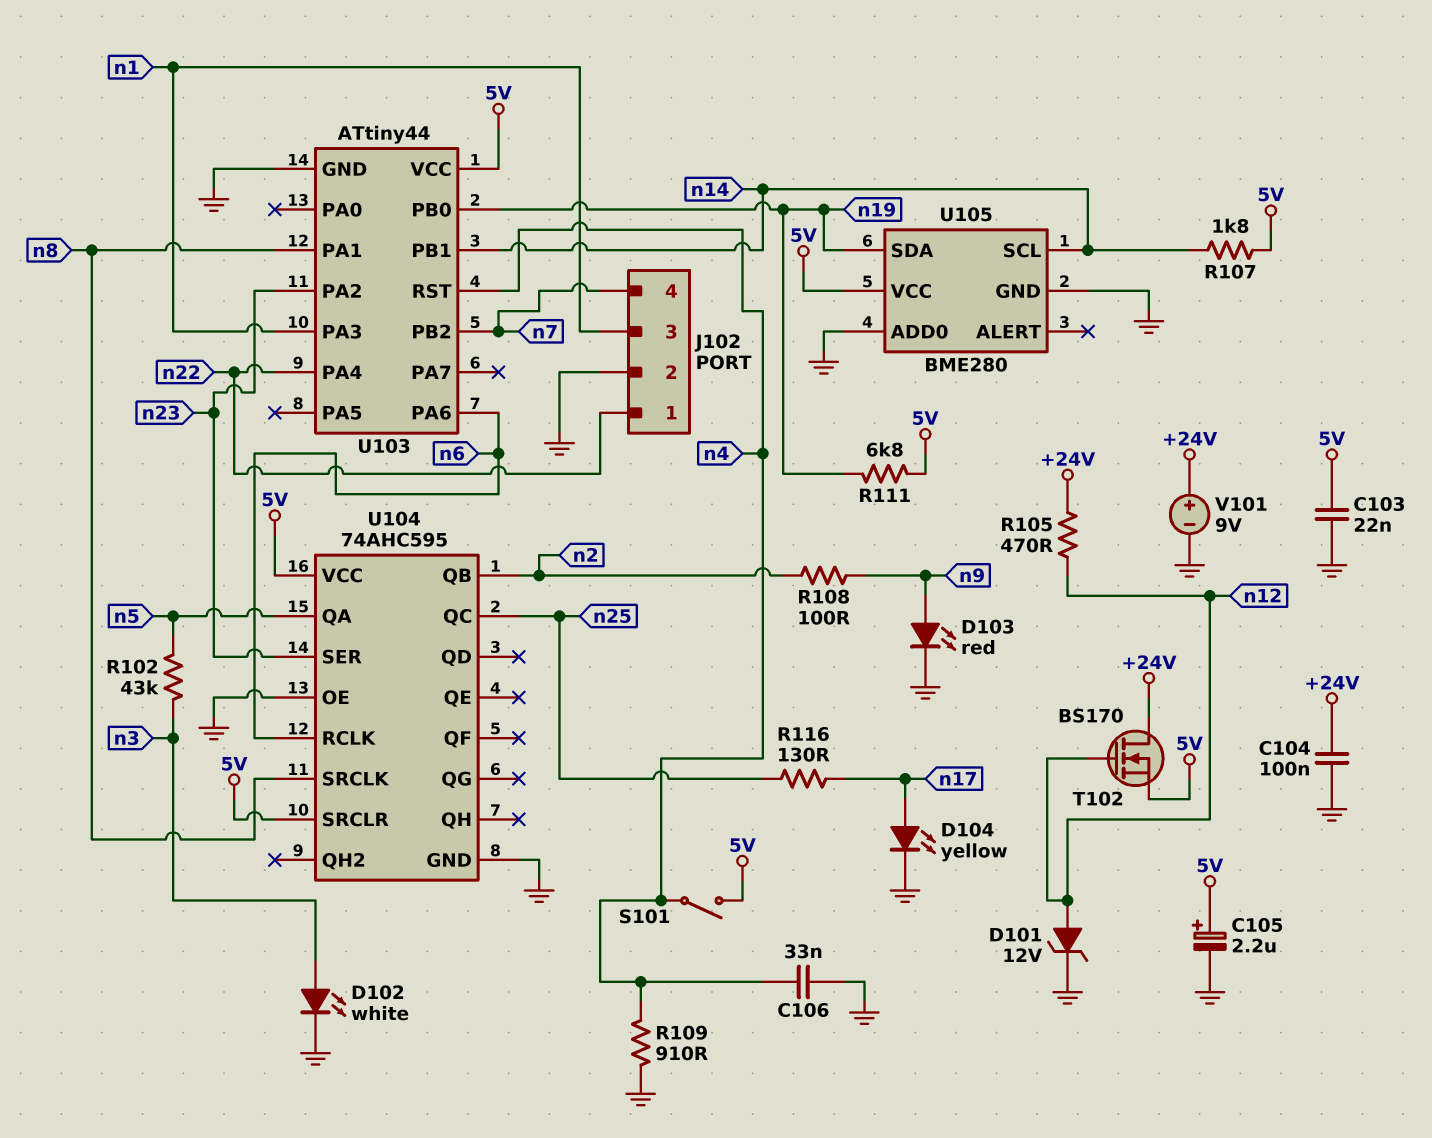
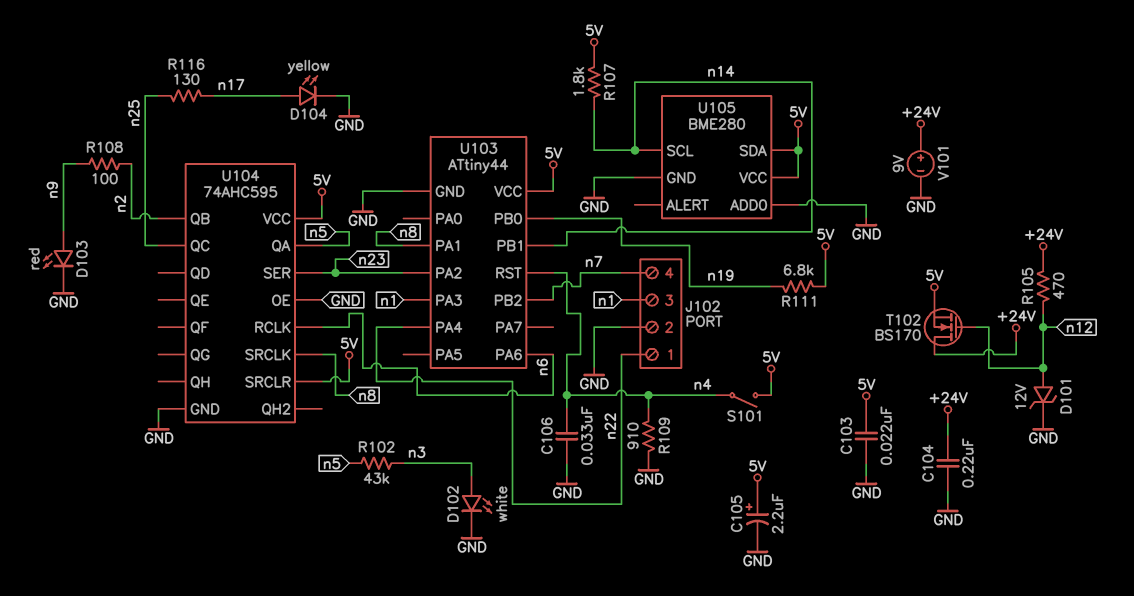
C104: 100nF (+24V, GND) -> 220nF (+24V, GND)
U105 pin SDA: n19 -> 5V

